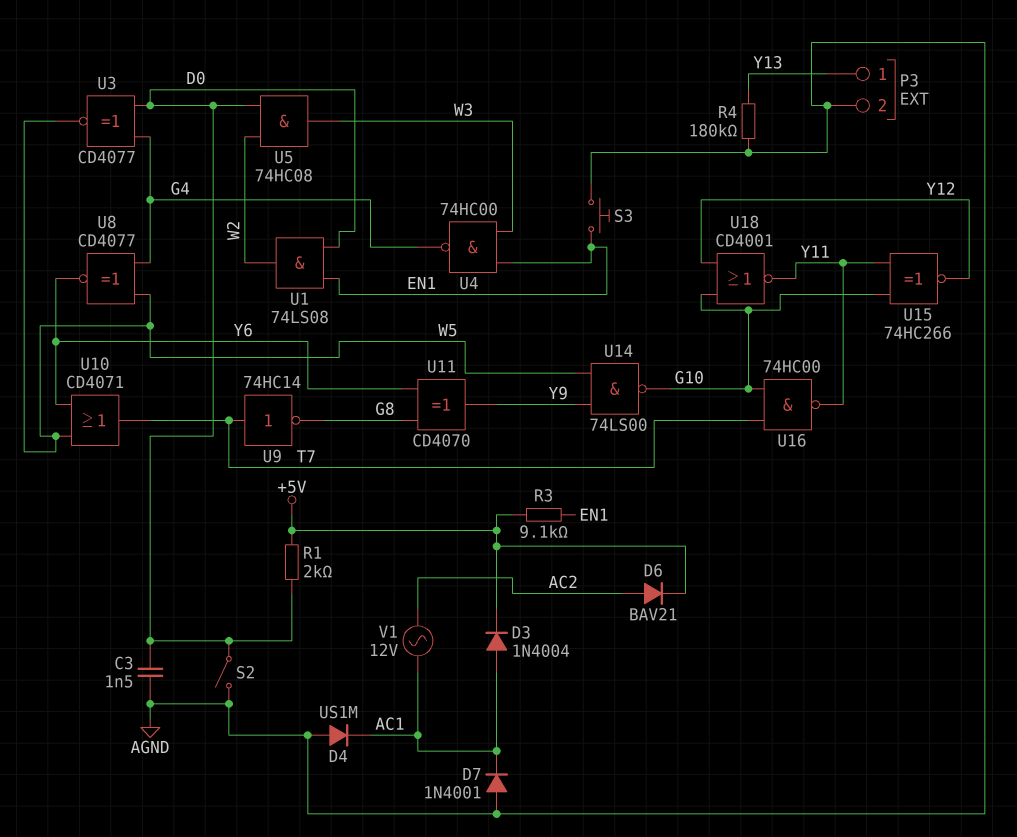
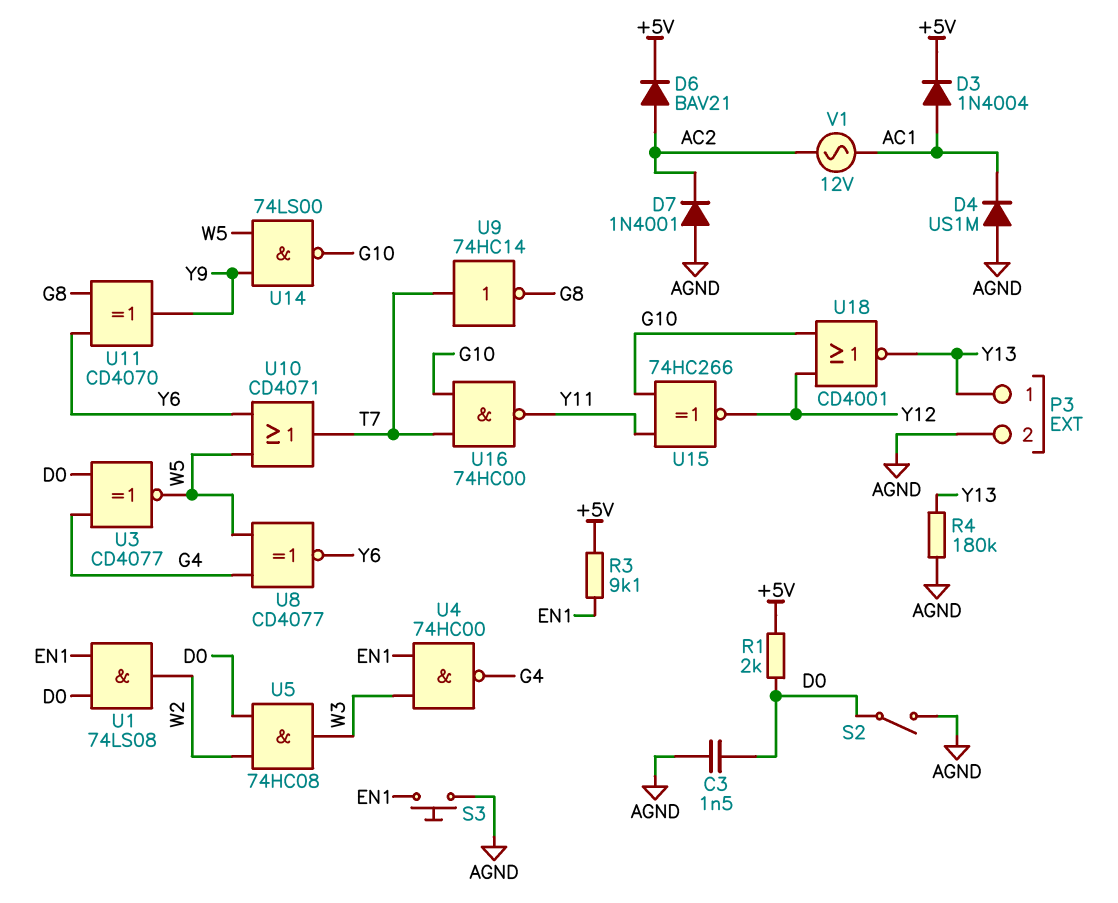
D7: diode 1N4001 (A AGND, K AC1) -> diode 1N4001 (A AGND, K AC2)
U18: NOR CD4001 (in G10, in Y12, out Y11) -> NOR CD4001 (in G10, in Y12, out Y13)

